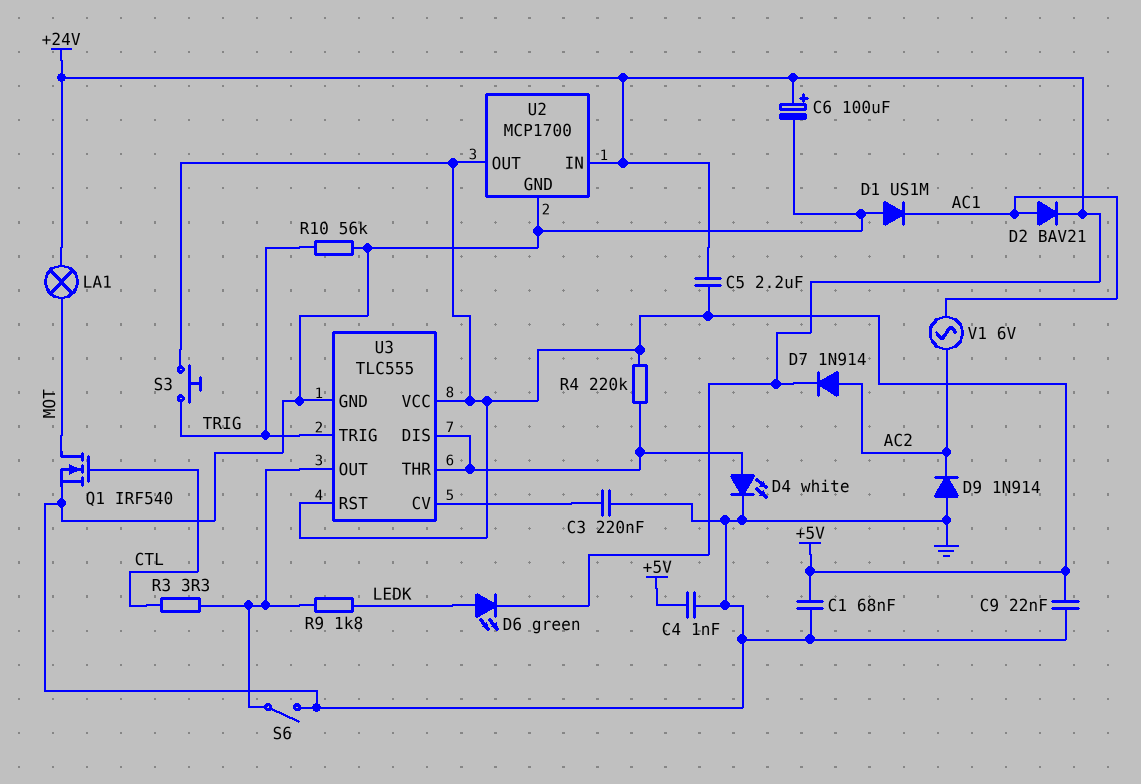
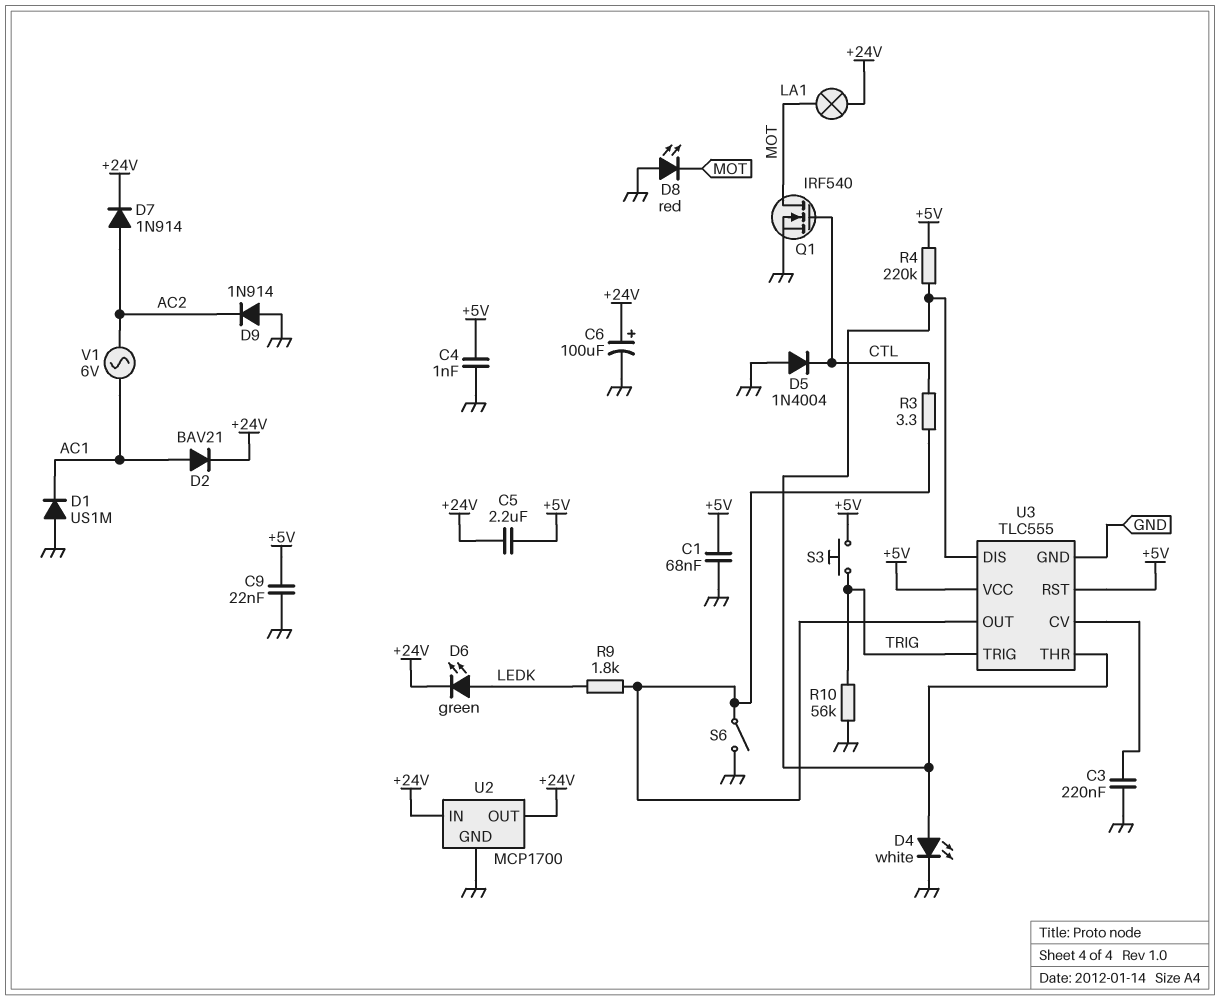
D5: none -> diode 1N4004 (A GND, K CTL)
D8: none -> LED red (A GND, K MOT)
U2 pin OUT: +5V -> +24V

